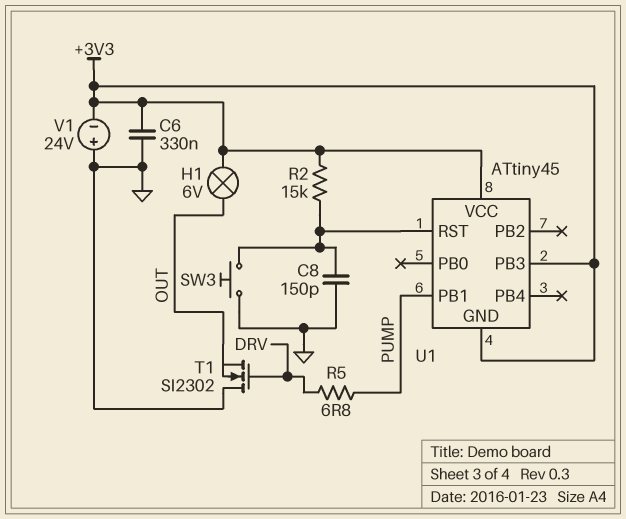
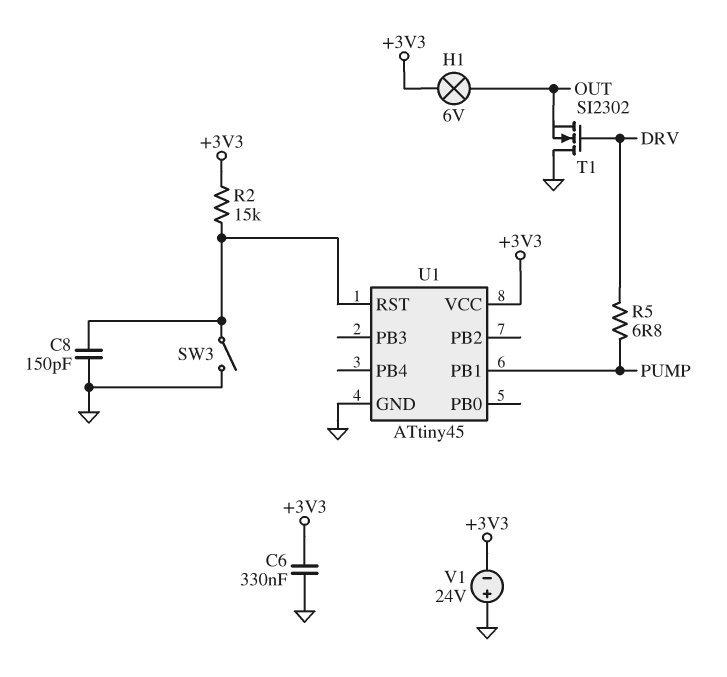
SW3: button (GND, U1/RST) -> switch (GND, U1/RST)
U1 pin GND: +3V3 -> GND
U1 pin PB3: +3V3 -> none

